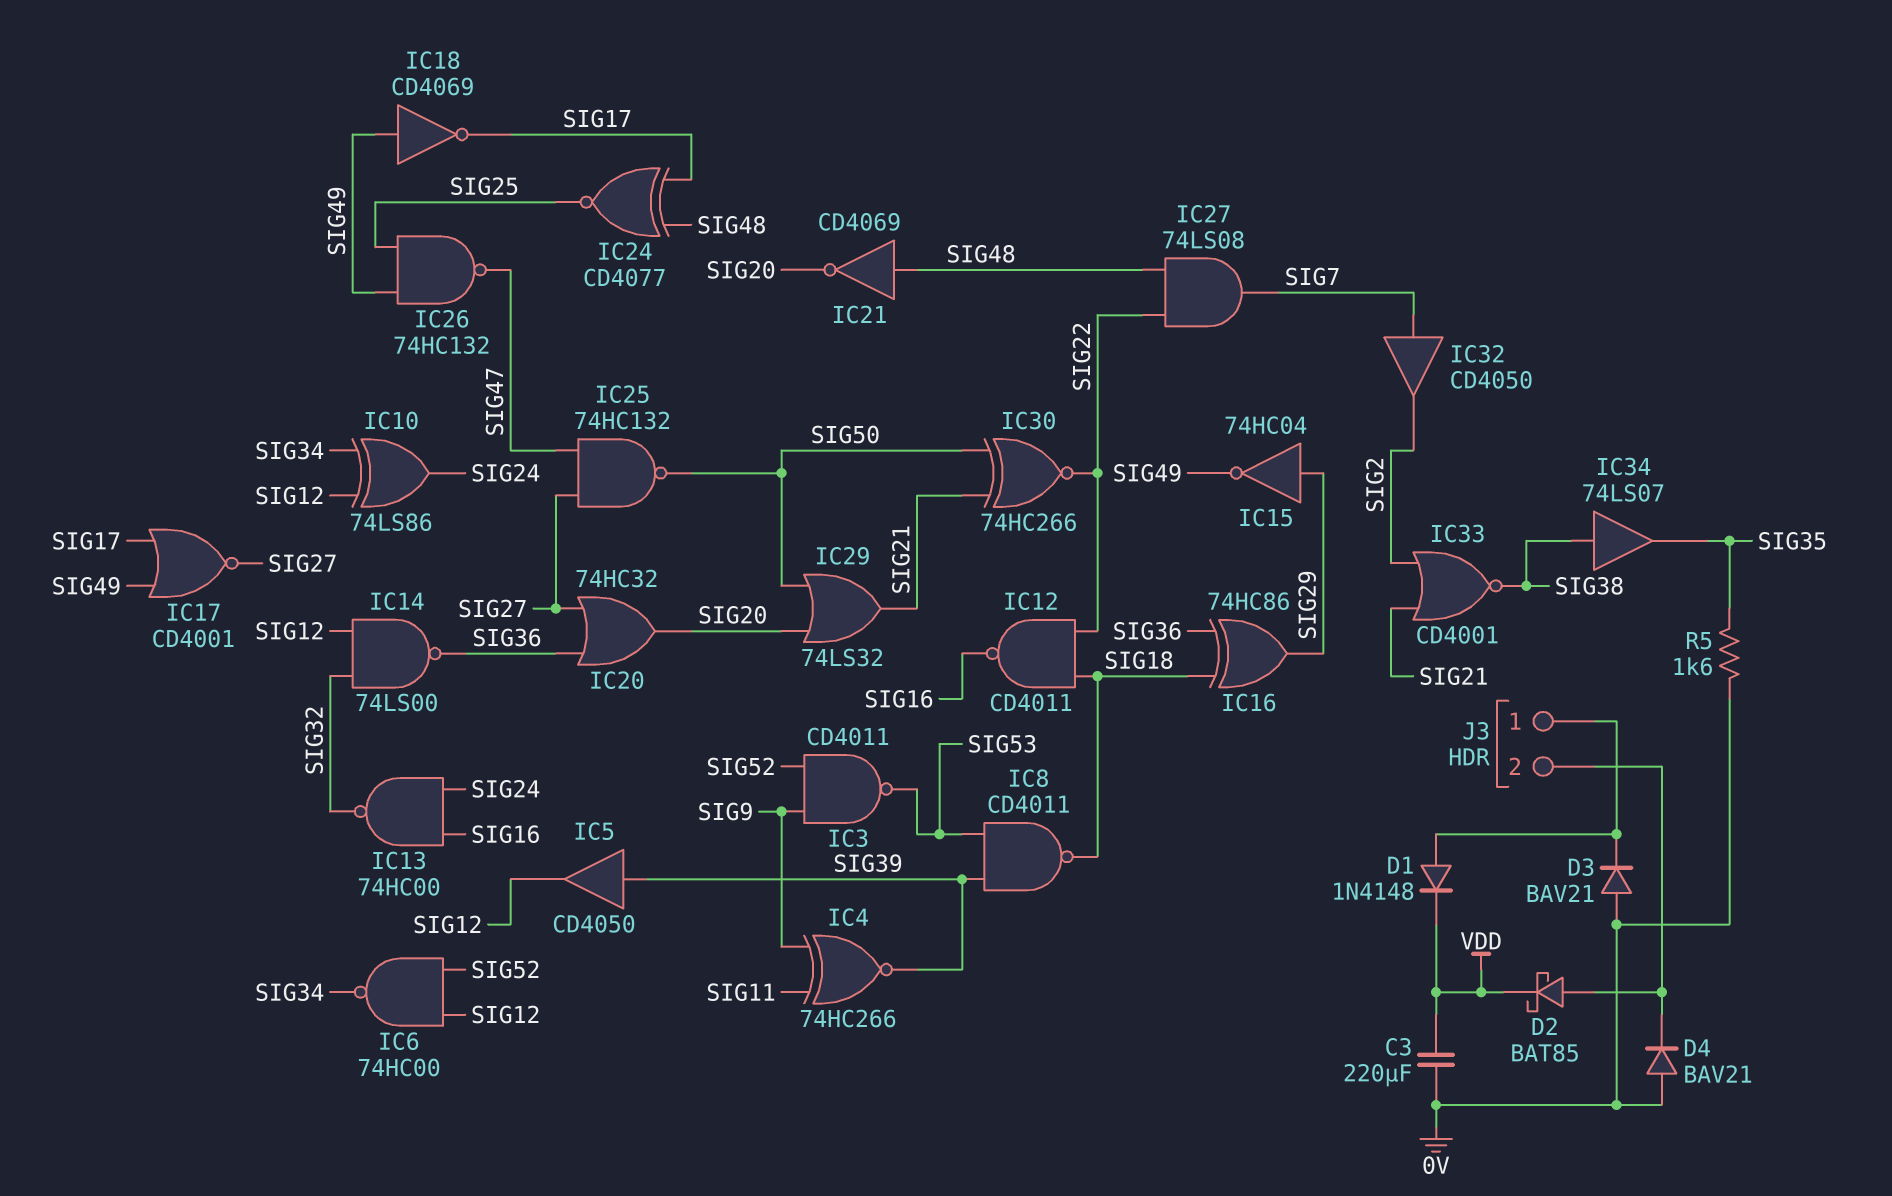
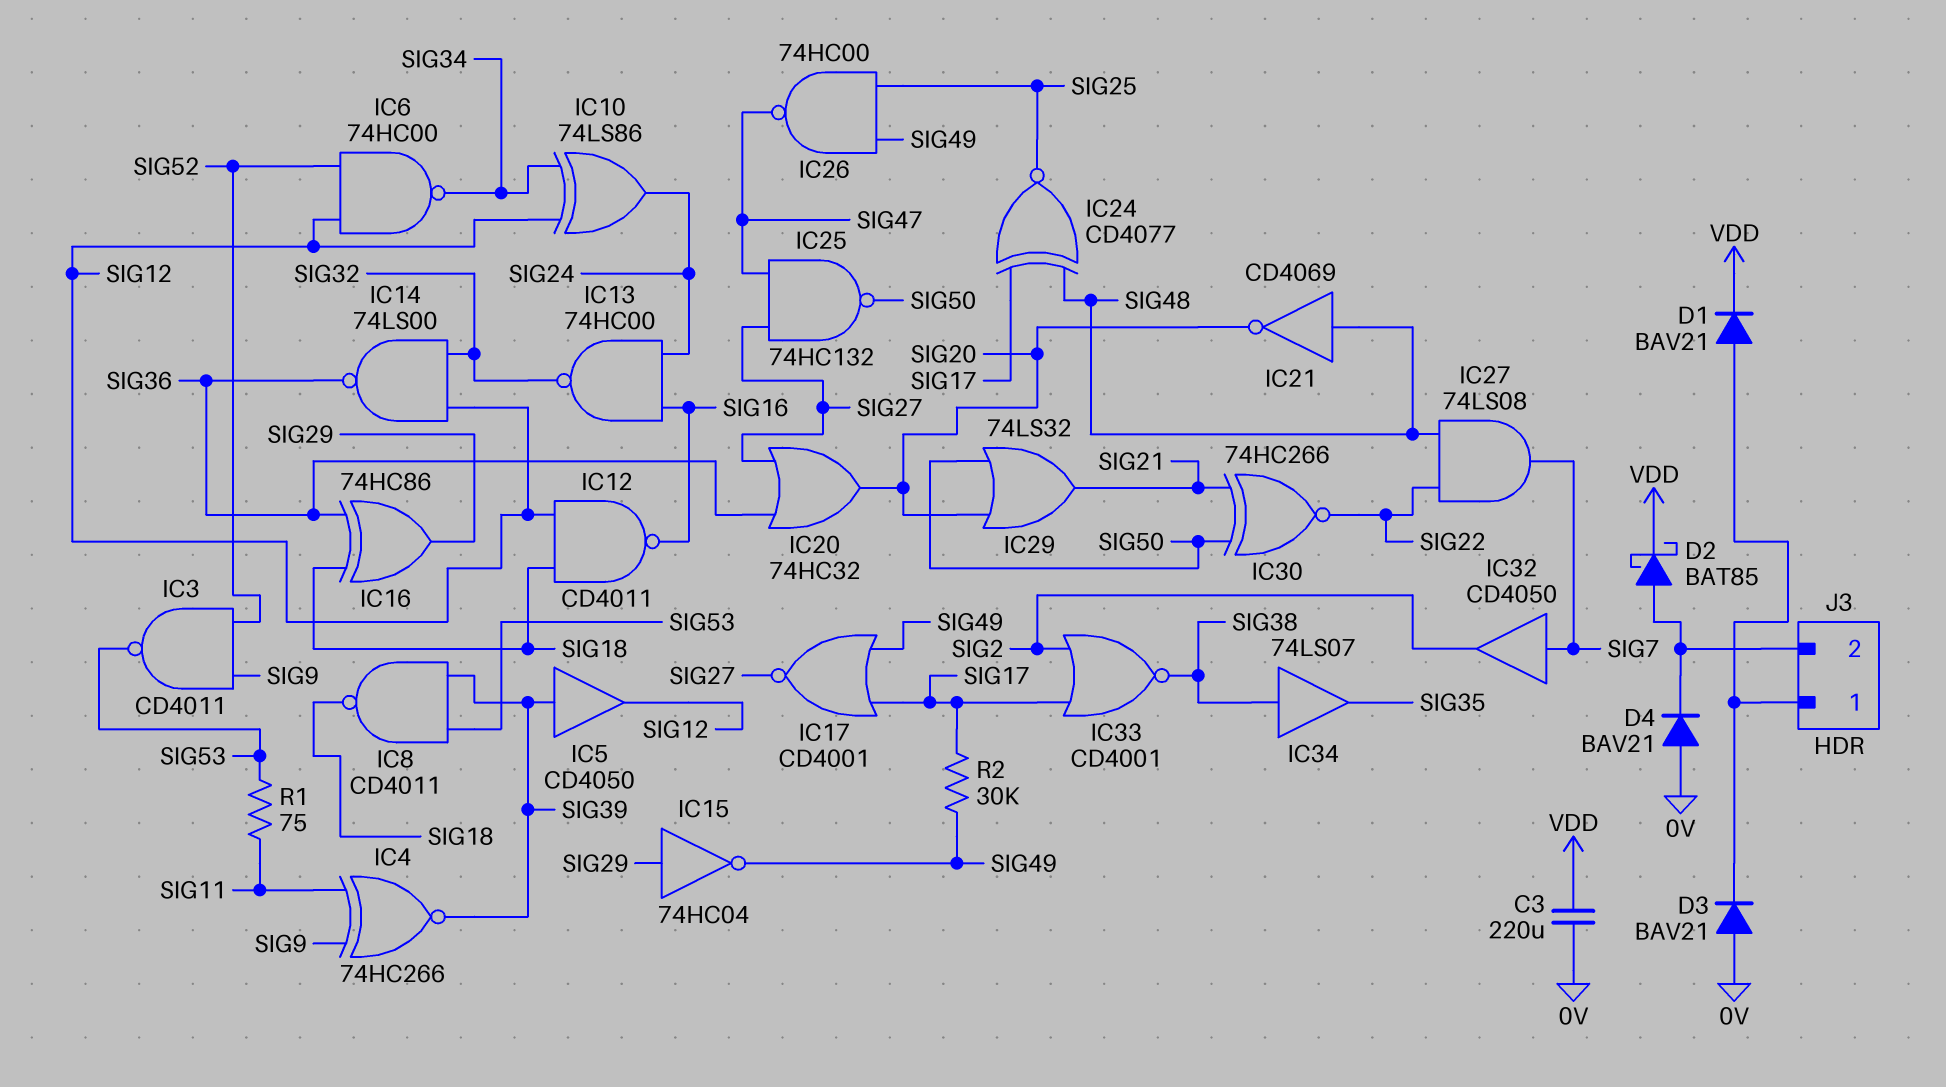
D1: diode 1N4148 (A J3/1, K VDD) -> diode BAV21 (A J3/1, K VDD)
IC12: NAND CD4011 (in SIG18, in SIG22, out SIG16) -> NAND CD4011 (in SIG12, in SIG18, out SIG16)
IC18: NOT CD4069 (in SIG49, out SIG17) -> none
IC26: NAND 74HC132 (in SIG25, in SIG49, out SIG47) -> NAND 74HC00 (in SIG25, in SIG49, out SIG47)
IC33: NOR CD4001 (in SIG2, in SIG21, out SIG38) -> NOR CD4001 (in SIG2, in SIG17, out SIG38)
R1: none -> 75 (SIG11, SIG53)
R2: none -> 30k (SIG17, SIG49)
R5: 1.6k (0V, SIG35) -> none

